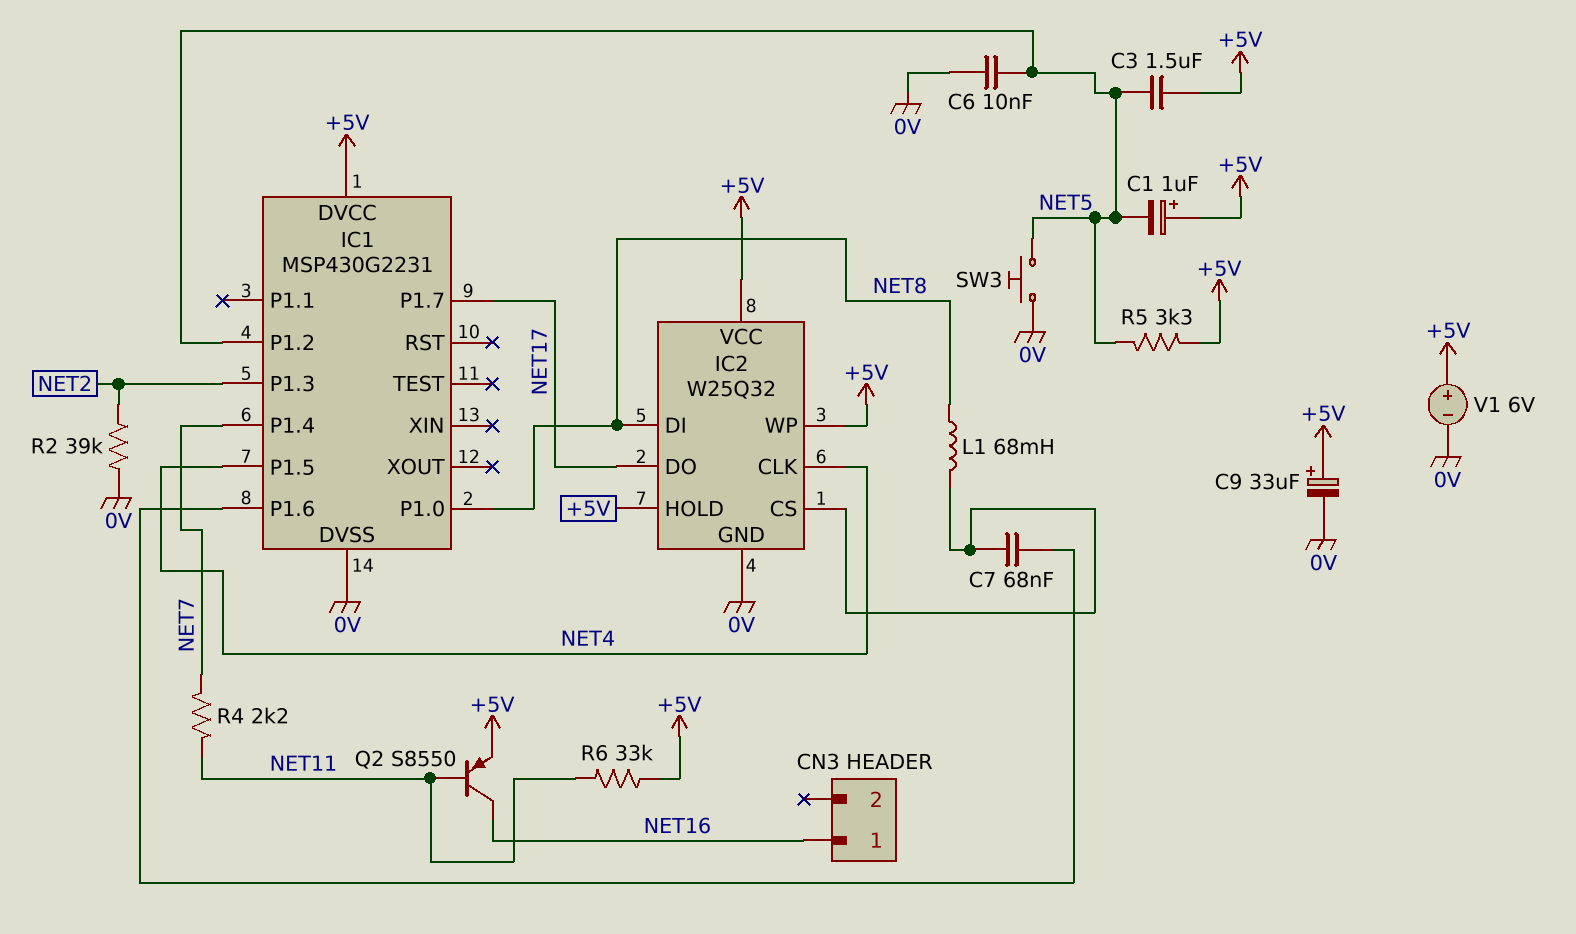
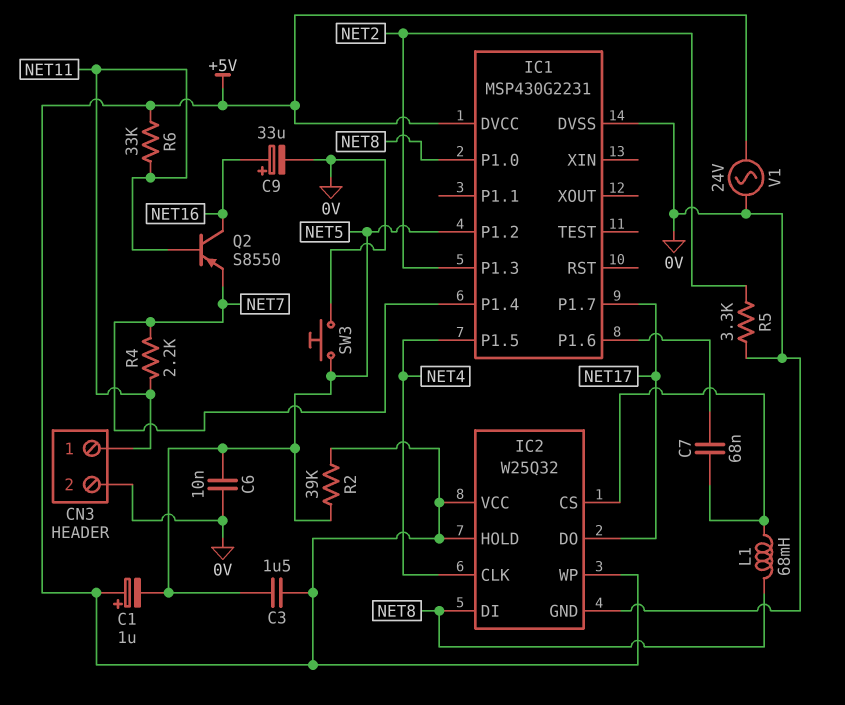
C9: 33uF (plus +5V, minus 0V) -> 33uF (plus NET16, minus 0V)
CN3 pin 1: NET16 -> NET11
CN3 pin 2: none -> 0V
Q2: PNP S8550 (B NET11, C NET16, E +5V) -> PNP S8550 (B NET11, C NET16, E NET7)
R2: 39k (0V, NET2) -> 39k (+5V, NET5)
R5: 3.3k (+5V, NET5) -> 3.3k (0V, NET2)
V1: 6V (plus +5V, minus 0V) -> AC 24V (+5V, 0V)

